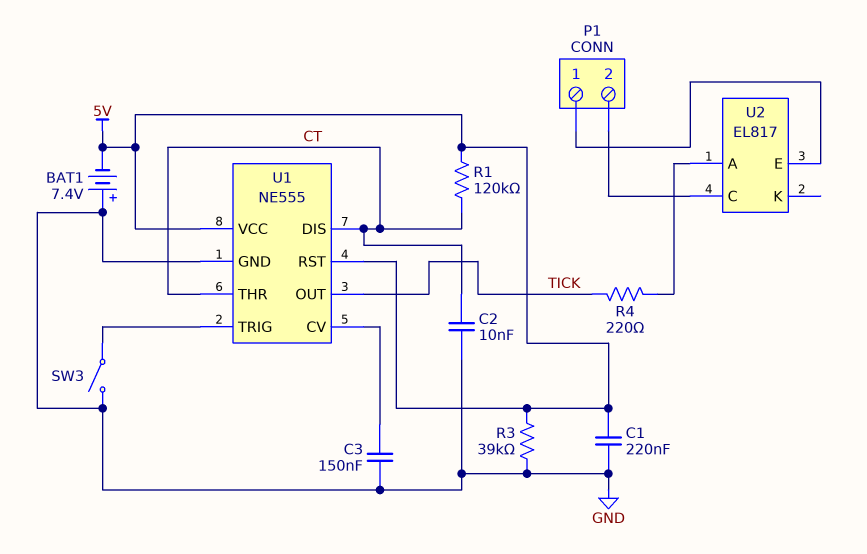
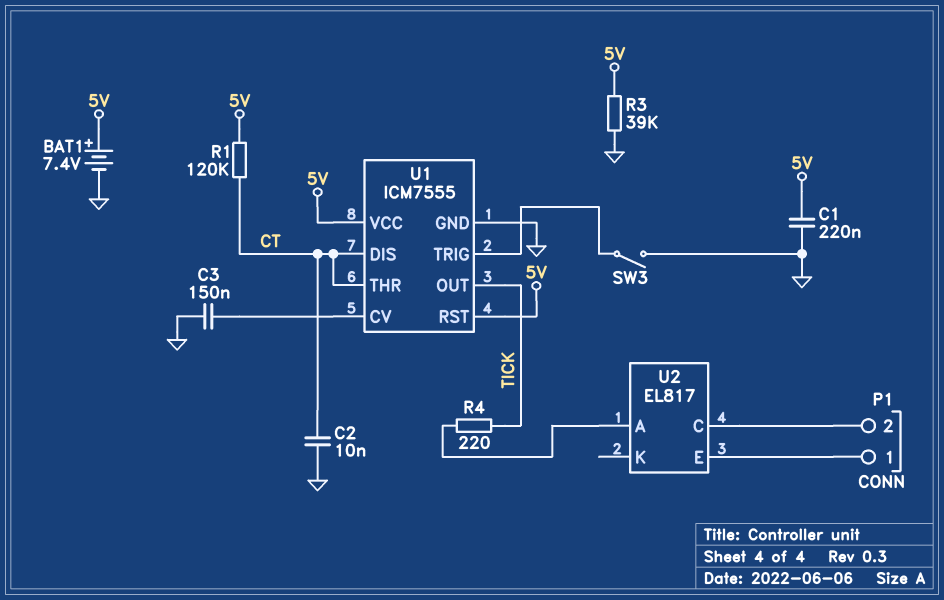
BAT1: 7.4V (plus GND, minus 5V) -> 7.4V (plus 5V, minus GND)
U1: NE555 -> ICM7555

